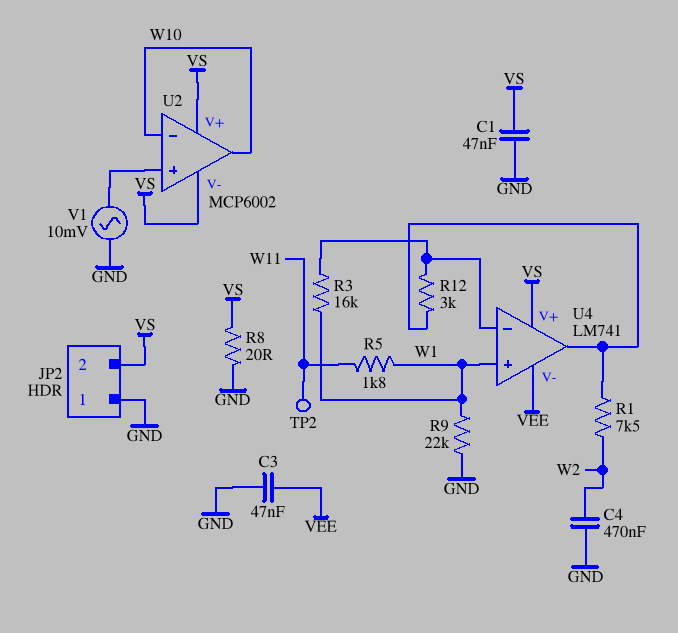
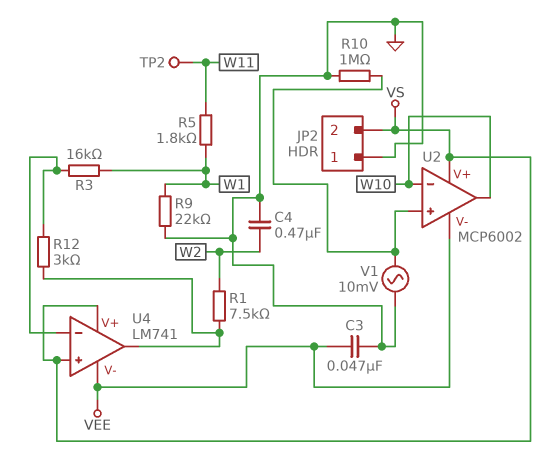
C1: 47nF (GND, VS) -> none
R8: 20 (GND, VS) -> none
R10: none -> 1M (GND, U2/in+)
U2 pin V-: VS -> VEE
U4 pin in+: W1 -> VS

